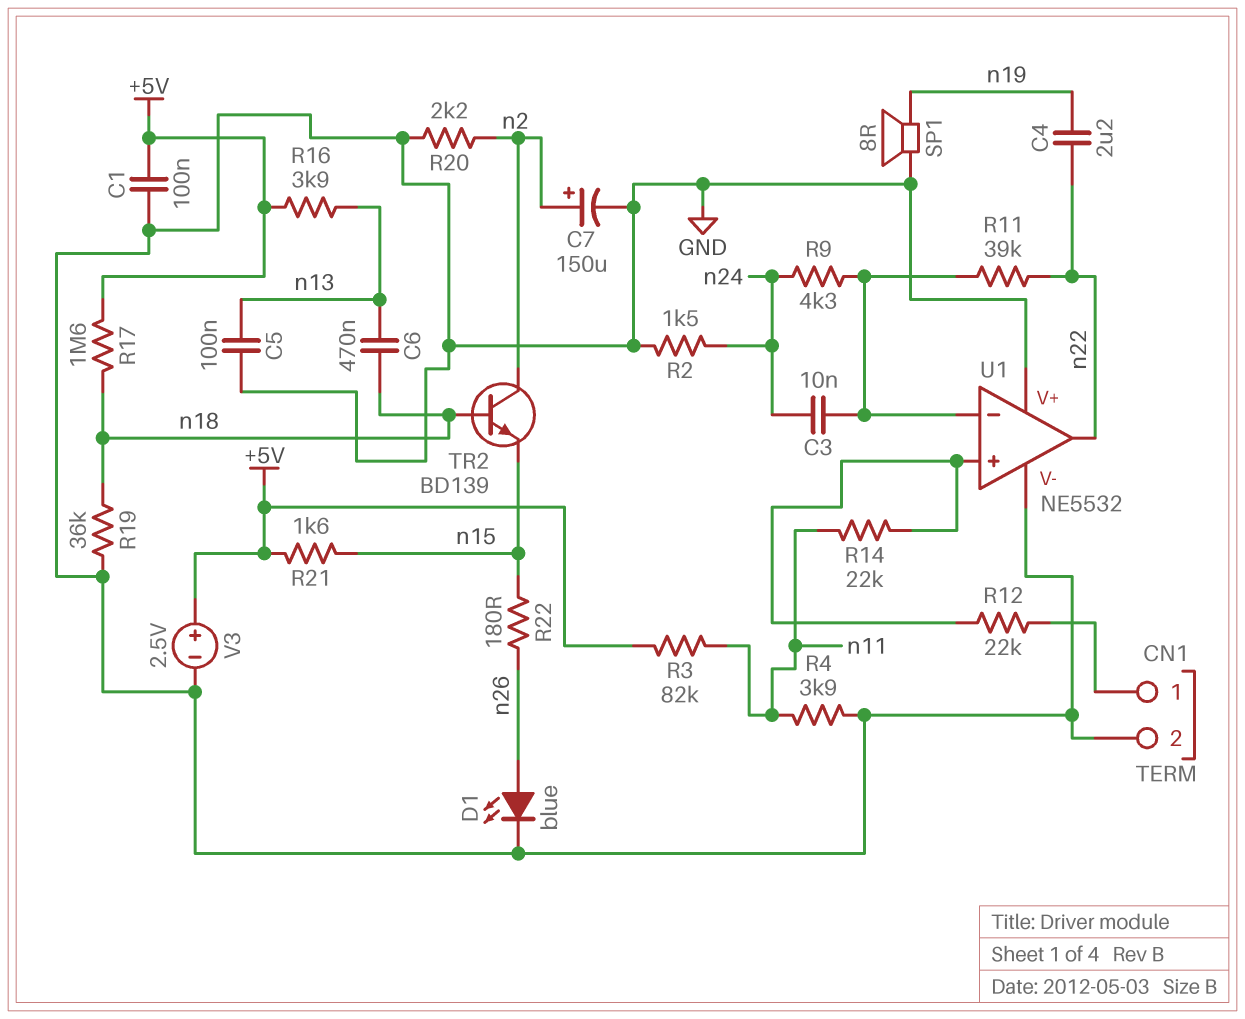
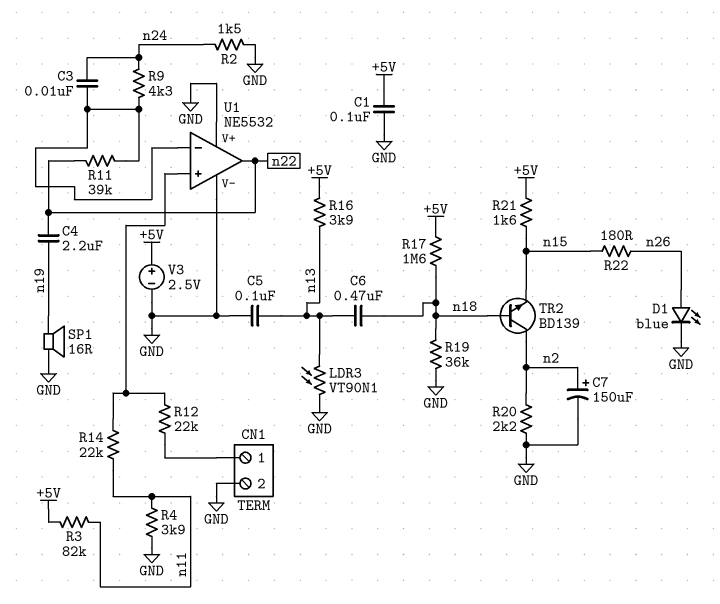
LDR3: none -> VT90N1 (GND, n13)
SP1: speaker 8R (GND, n19) -> speaker 16R (GND, n19)

